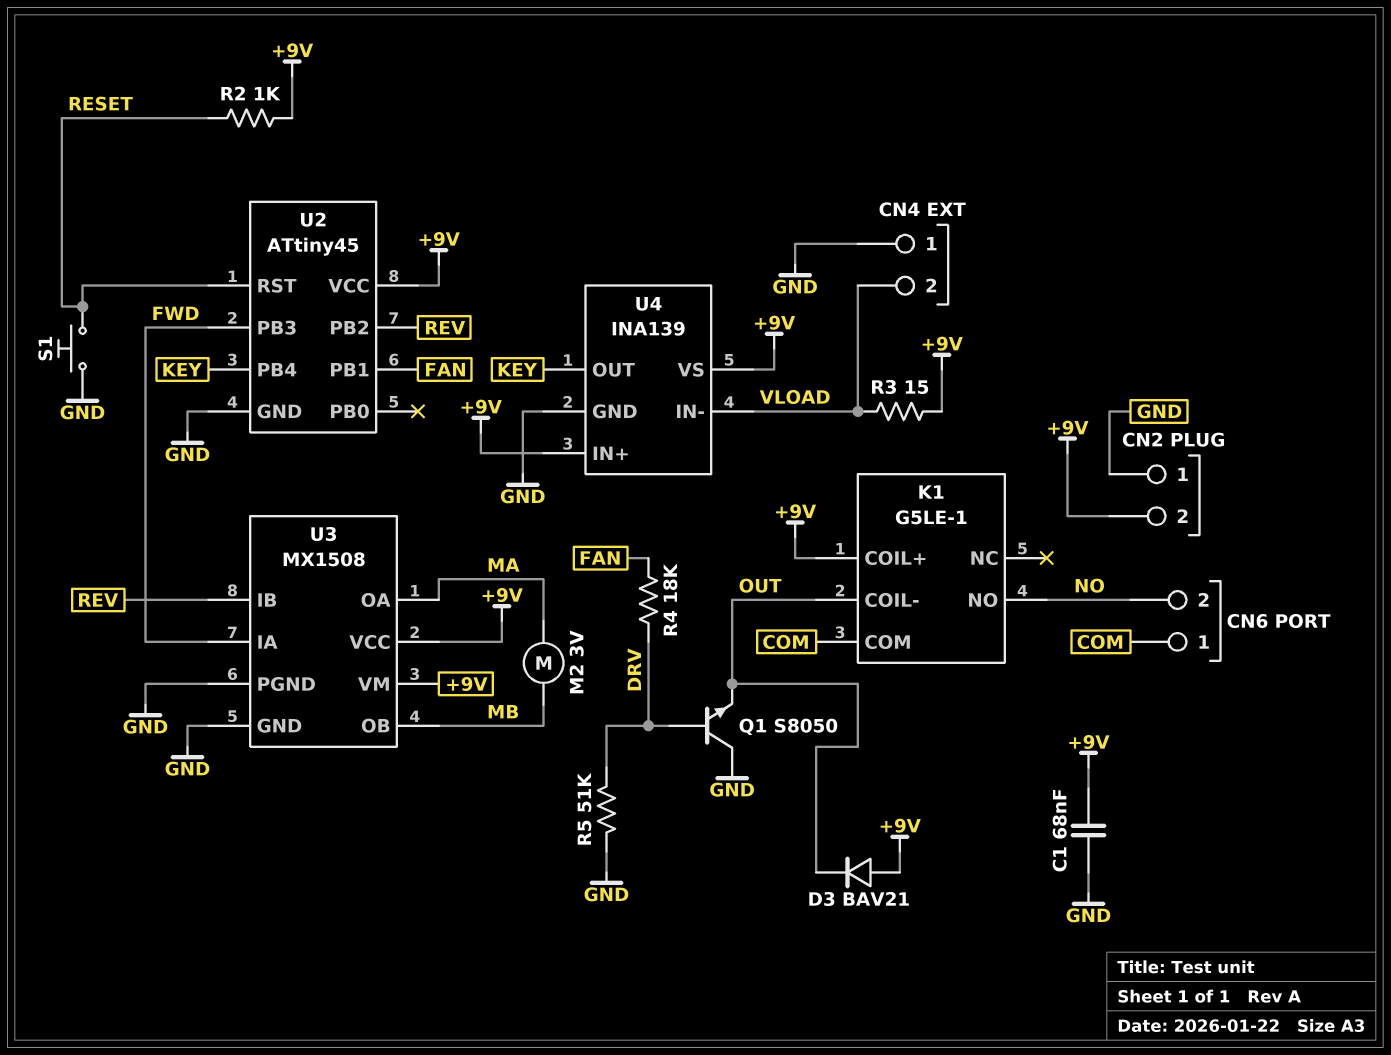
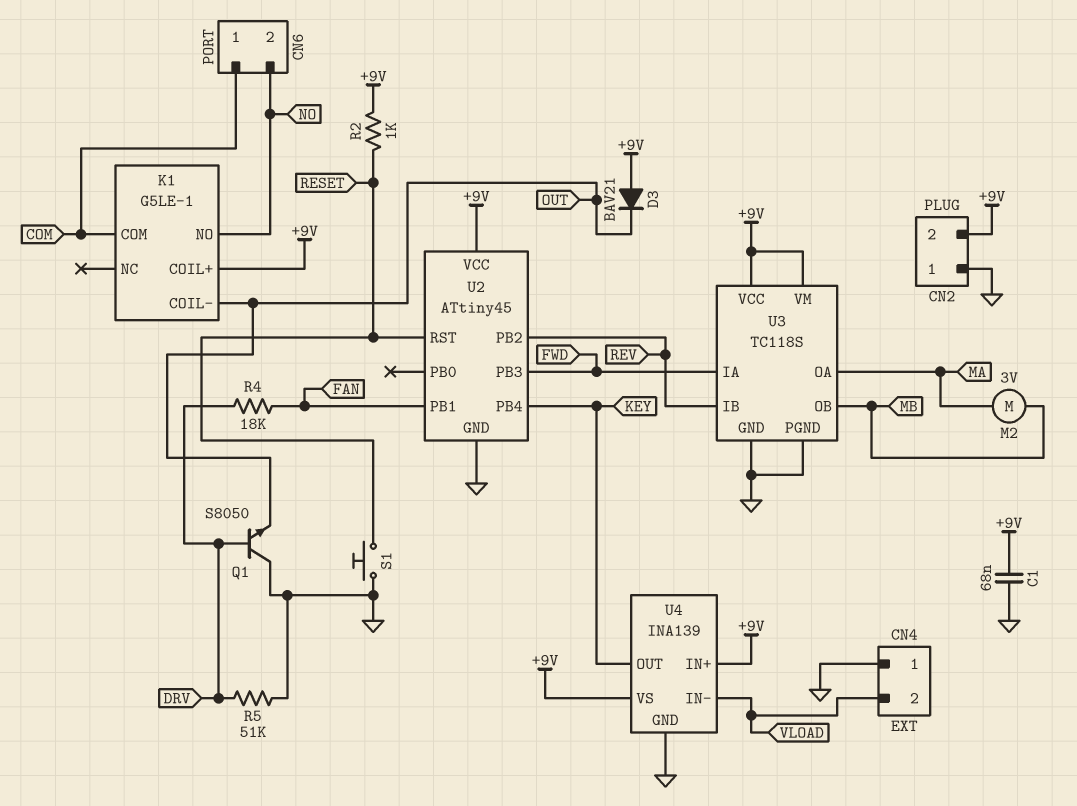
R3: 15 (+9V, VLOAD) -> none
U3: MX1508 -> TC118S

